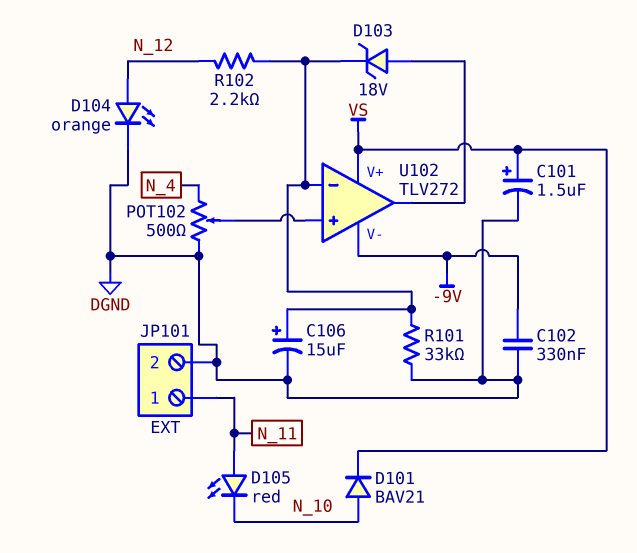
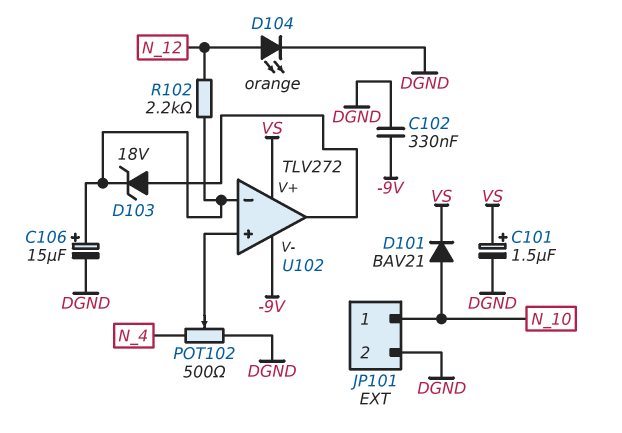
D105: LED red (A N_11, K N_10) -> none
JP101 pin 1: N_11 -> N_10
R101: 33k (DGND, U102/in-) -> none

